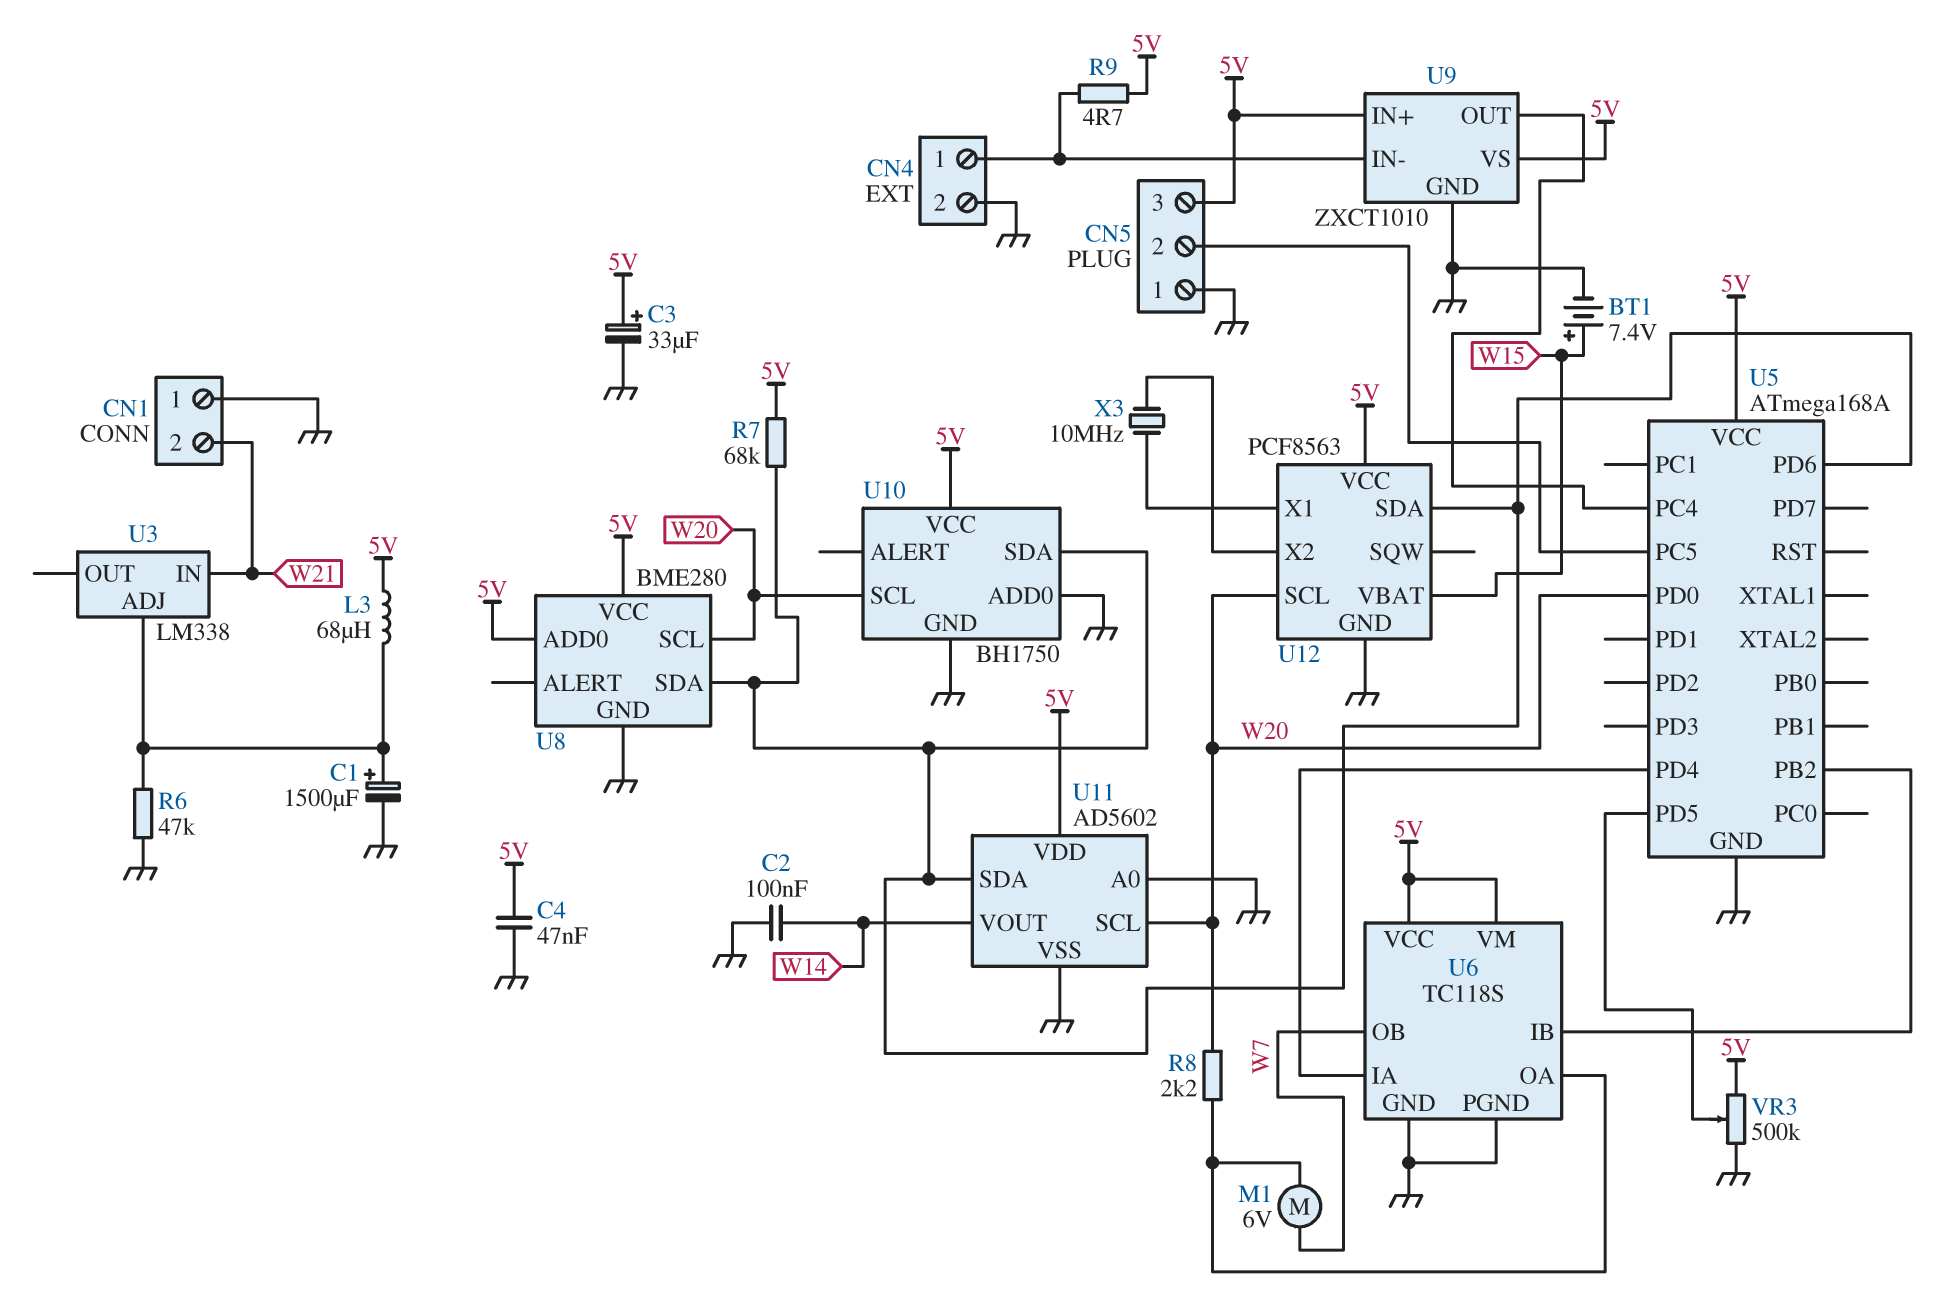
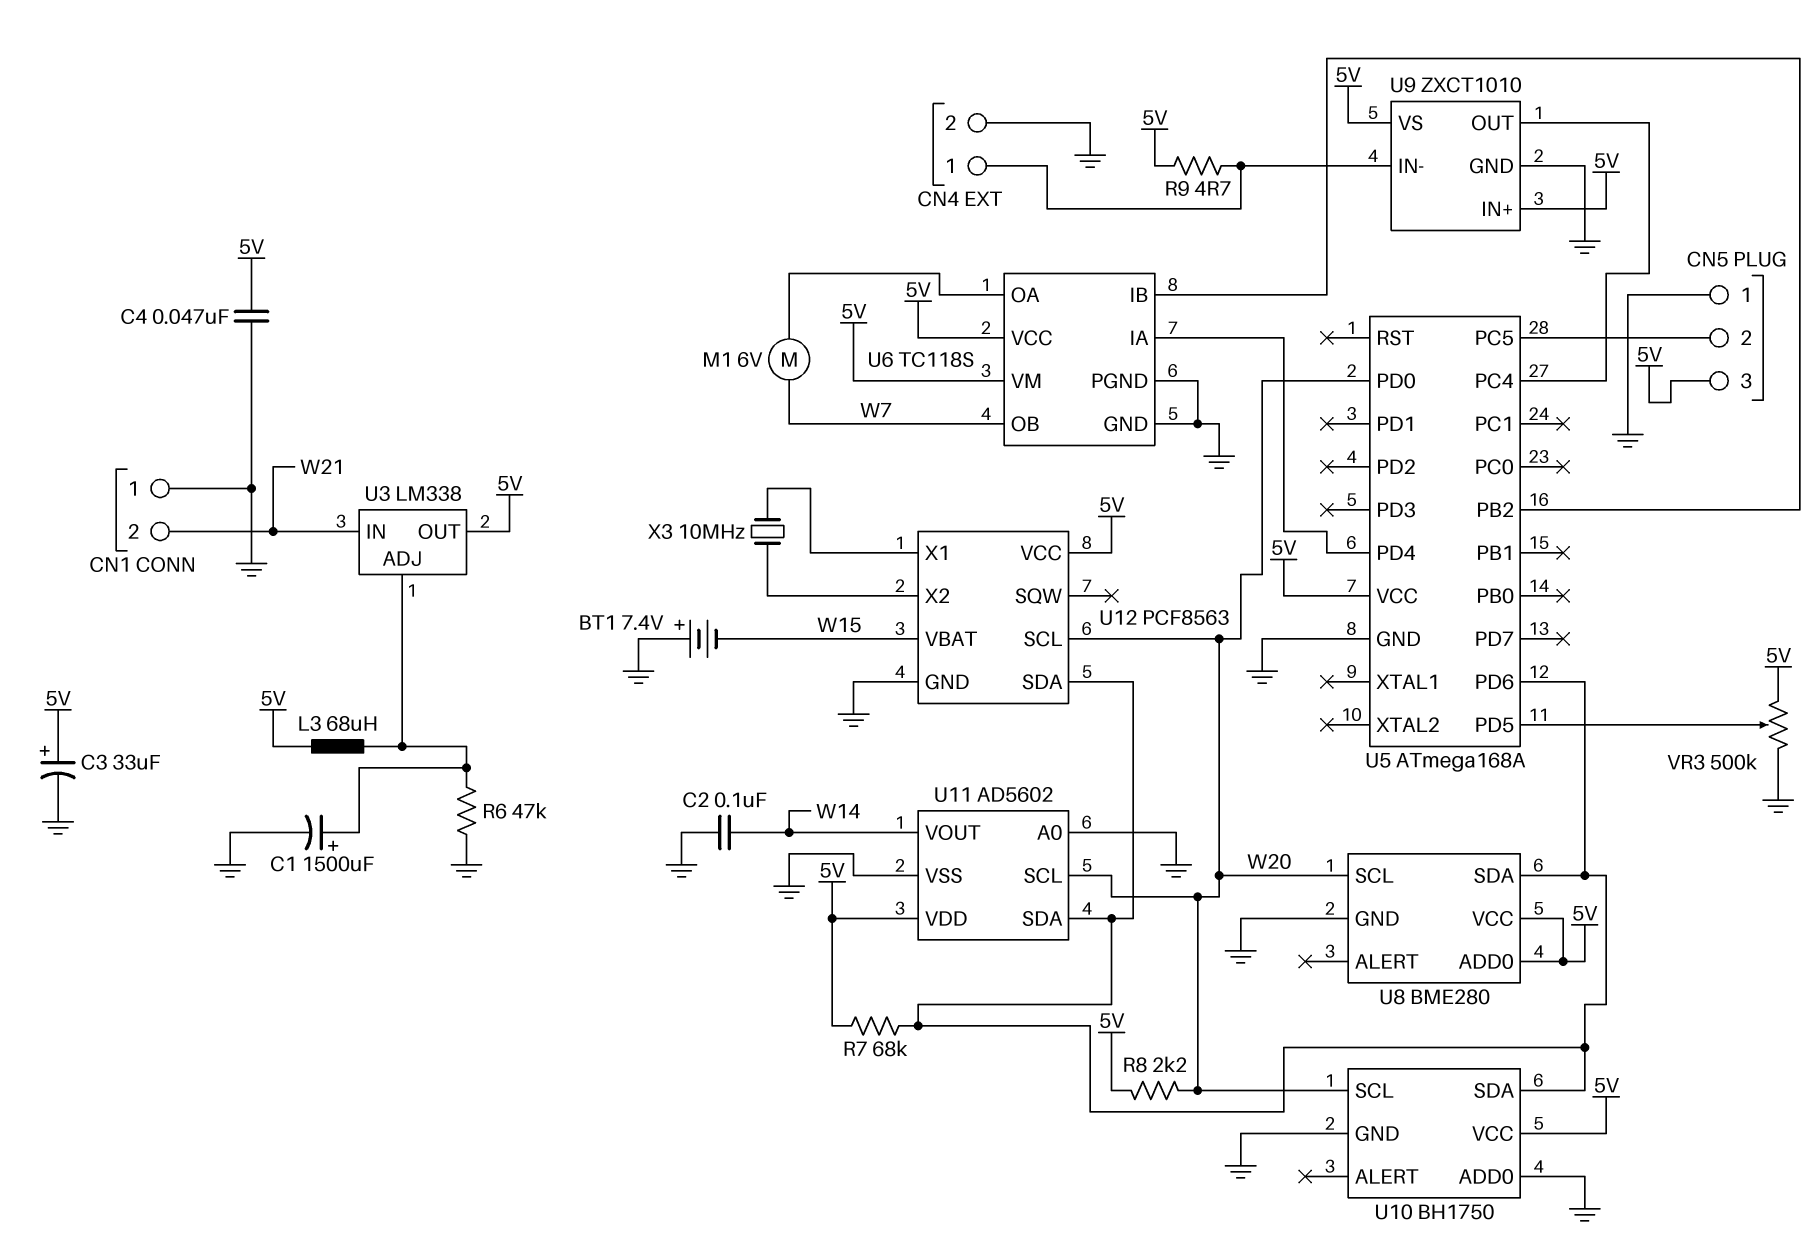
BT1: 7.4V (plus W15, minus GND) -> 7.4V (plus GND, minus W15)
R8: 2.2k (U6/OA, W20) -> 2.2k (5V, W20)
U3 pin OUT: none -> 5V

